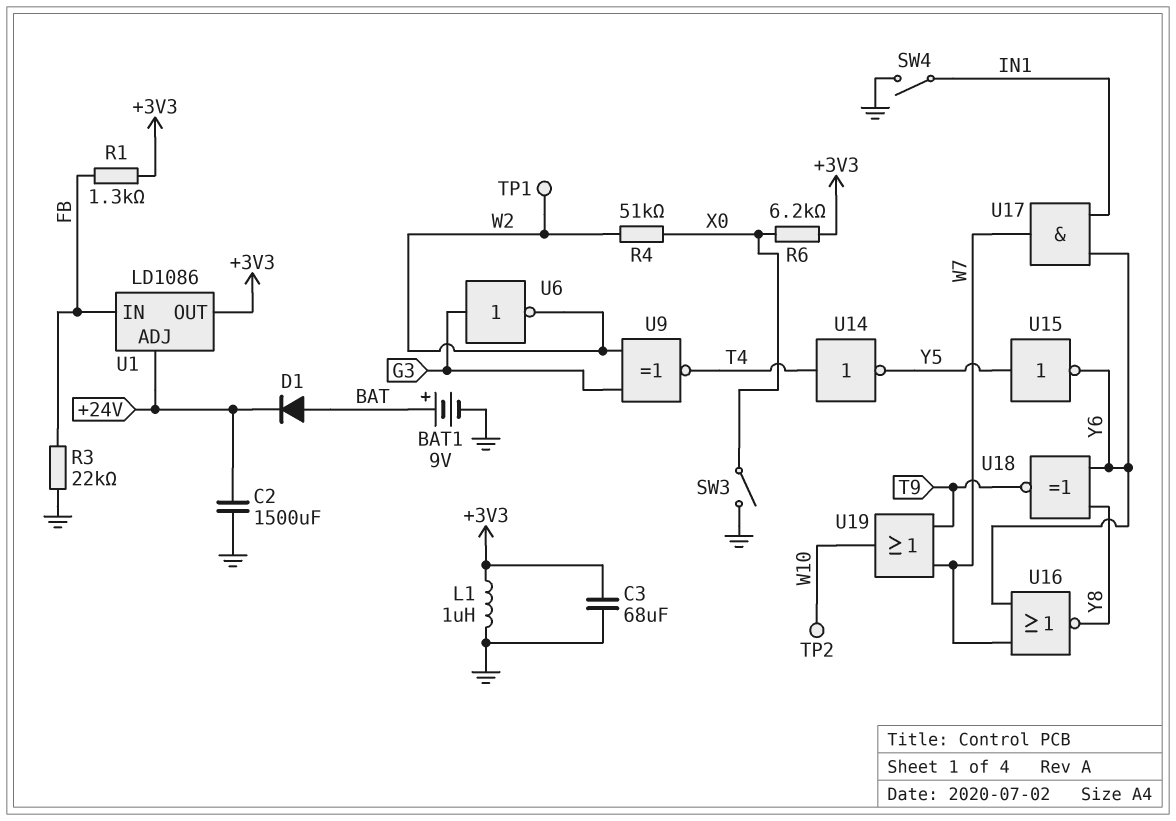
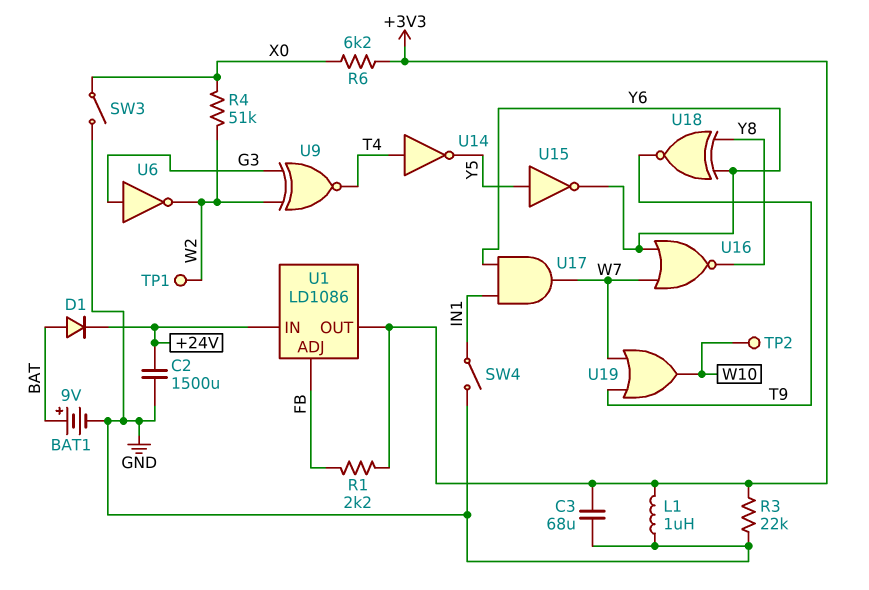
R1: 1.3k (+3V3, FB) -> 2.2k (+3V3, FB)
R3: 22k (FB, GND) -> 22k (+3V3, GND)
U1 pin ADJ: +24V -> FB
U1 pin IN: FB -> +24V

